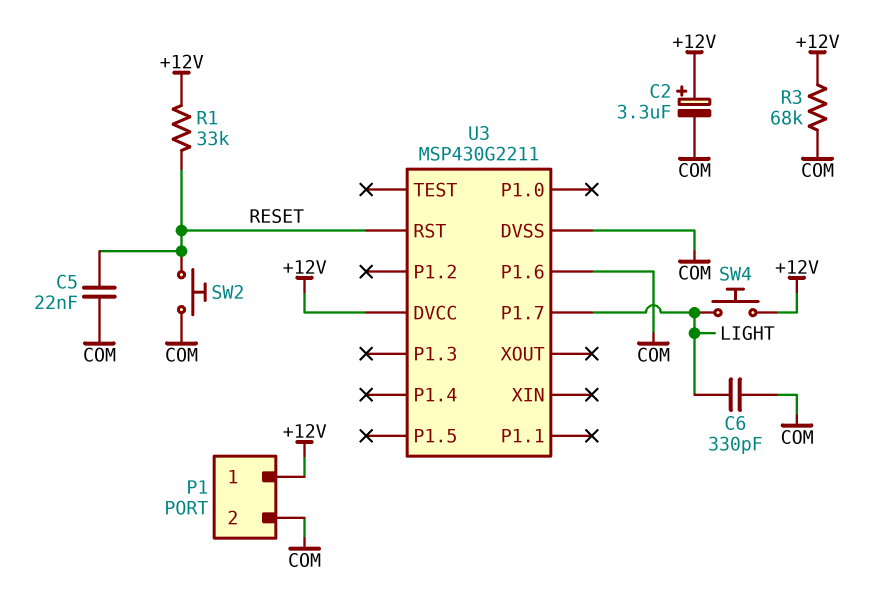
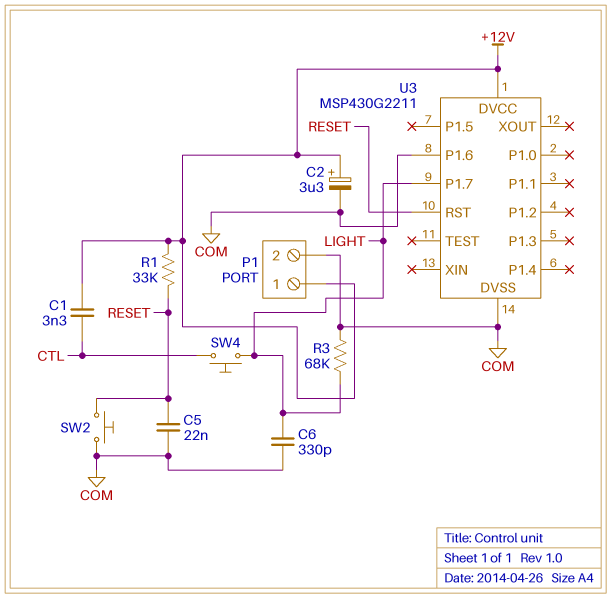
C1: none -> 3.3nF (+12V, CTL)
R3: 68k (+12V, COM) -> 68k (COM, LIGHT)
SW4: button (+12V, LIGHT) -> button (CTL, LIGHT)

